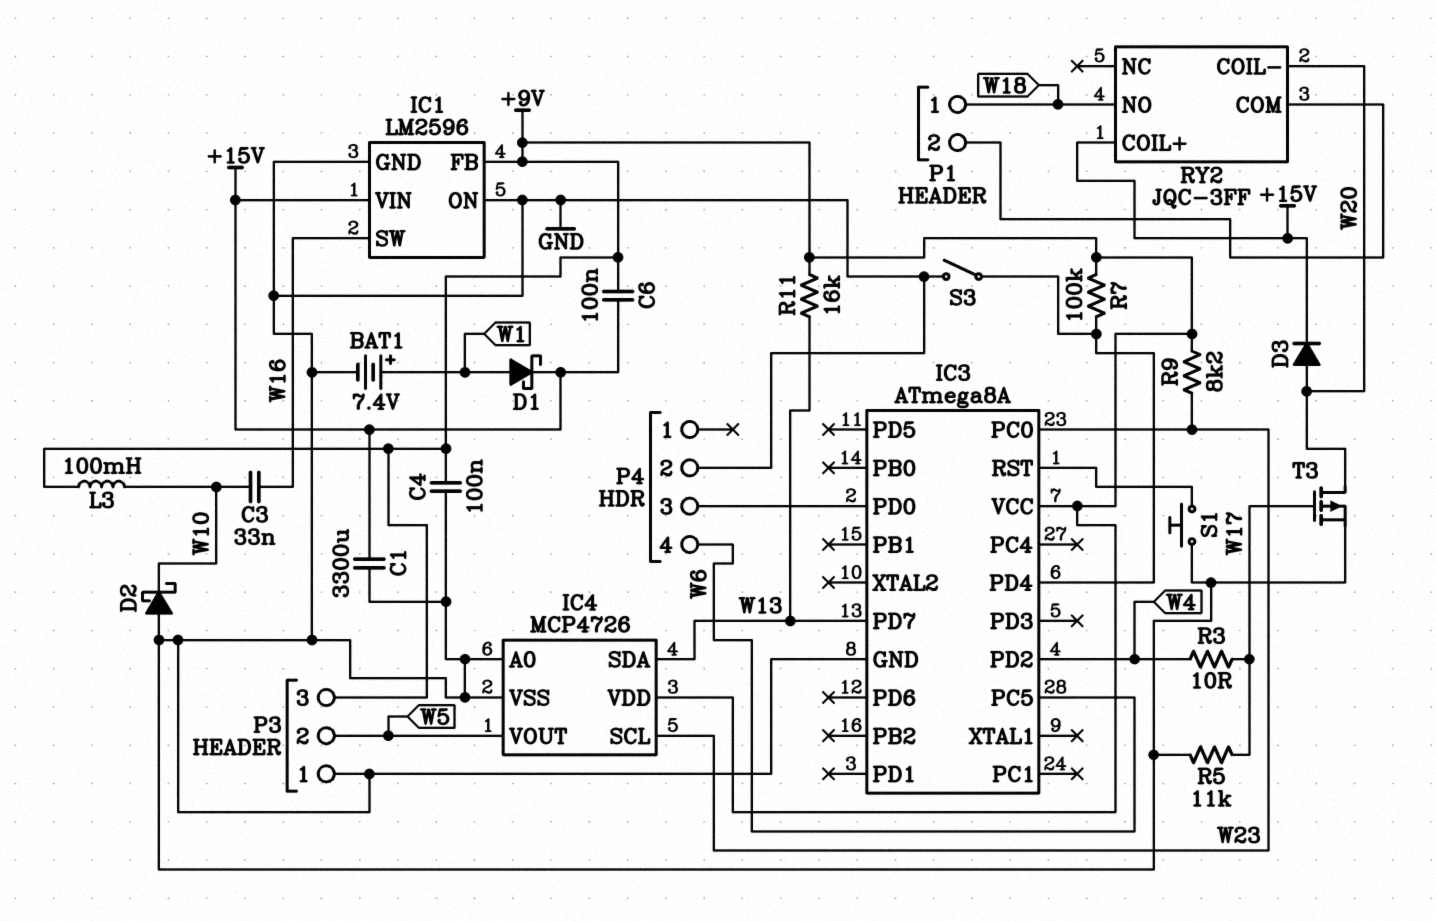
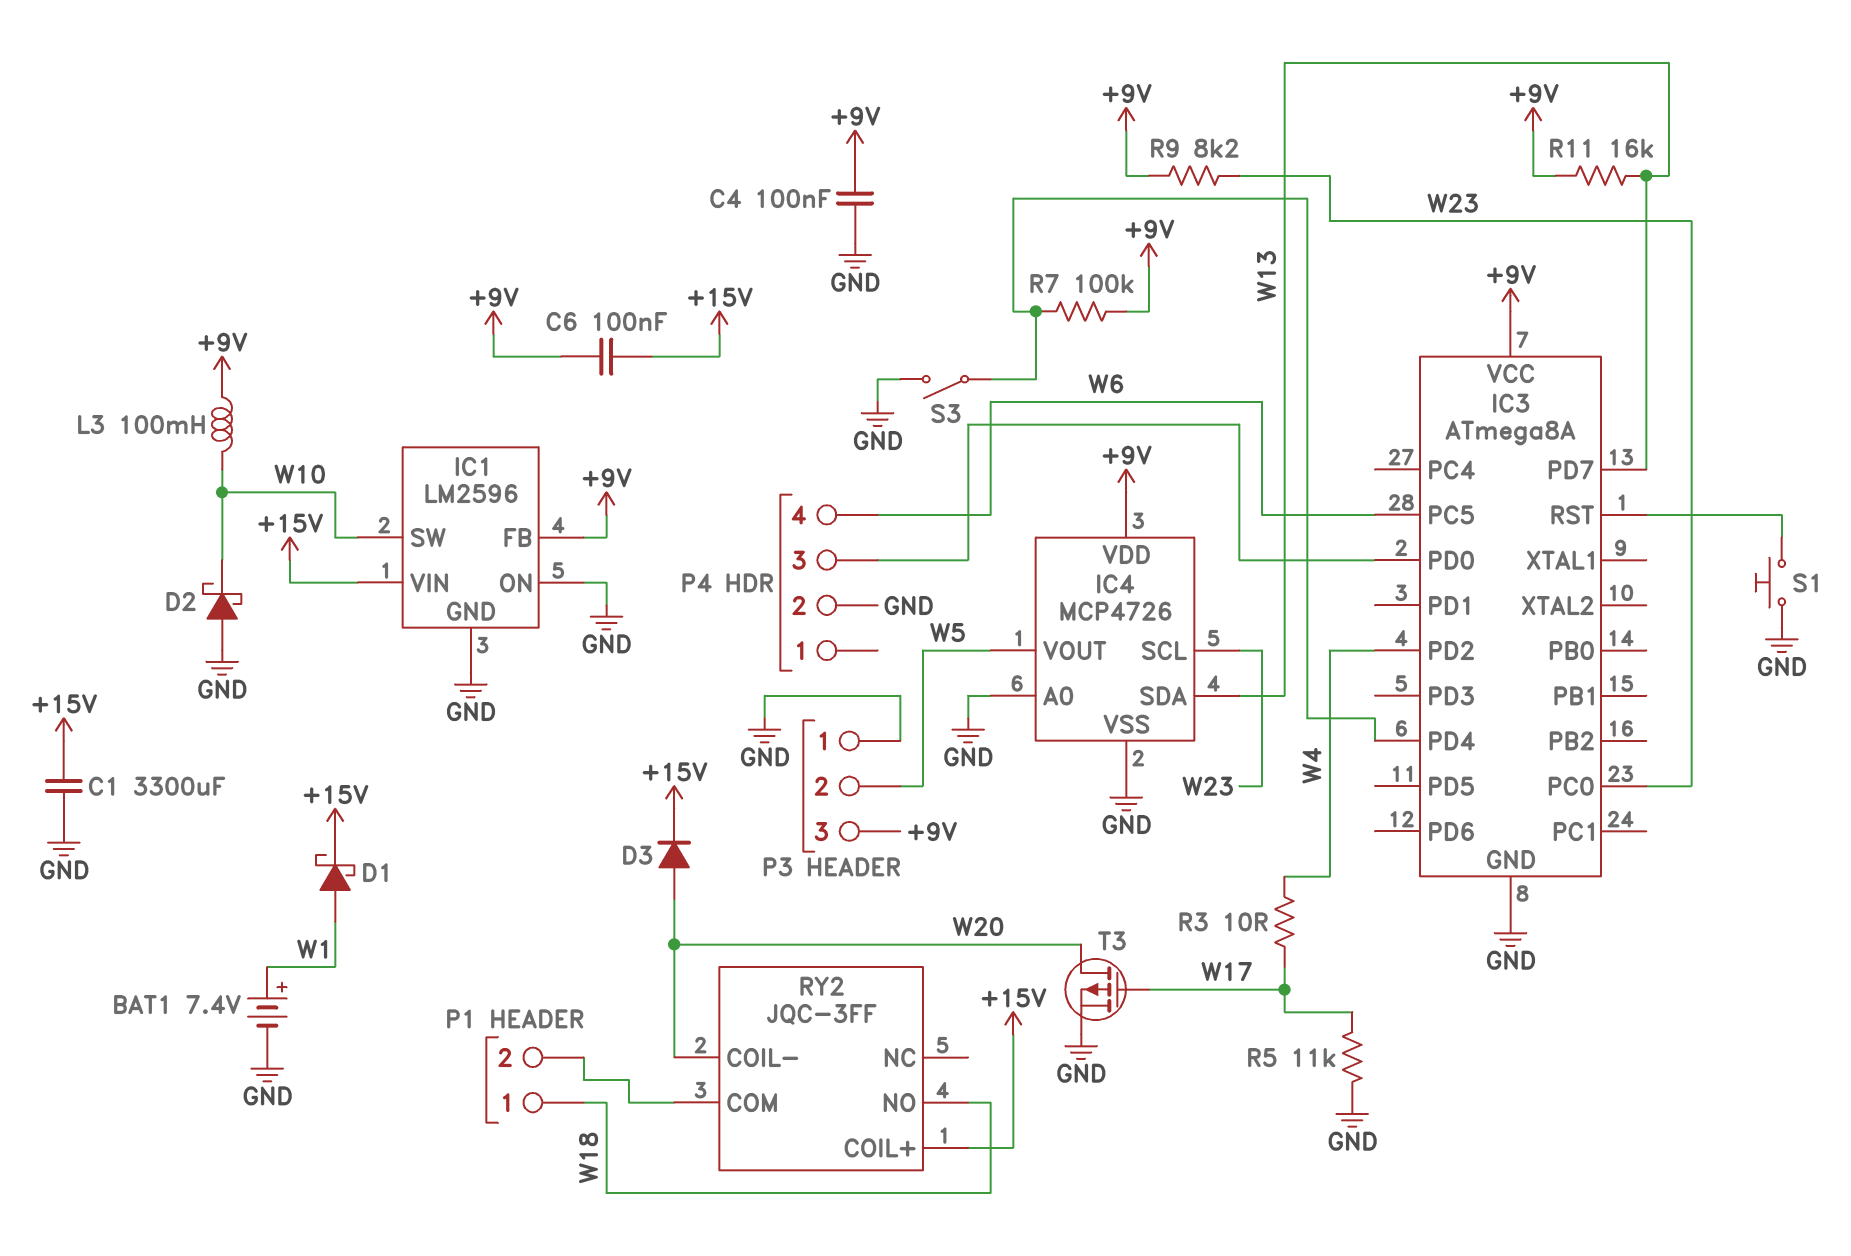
C3: 33nF (W10, W16) -> none
IC1 pin SW: W16 -> W10

